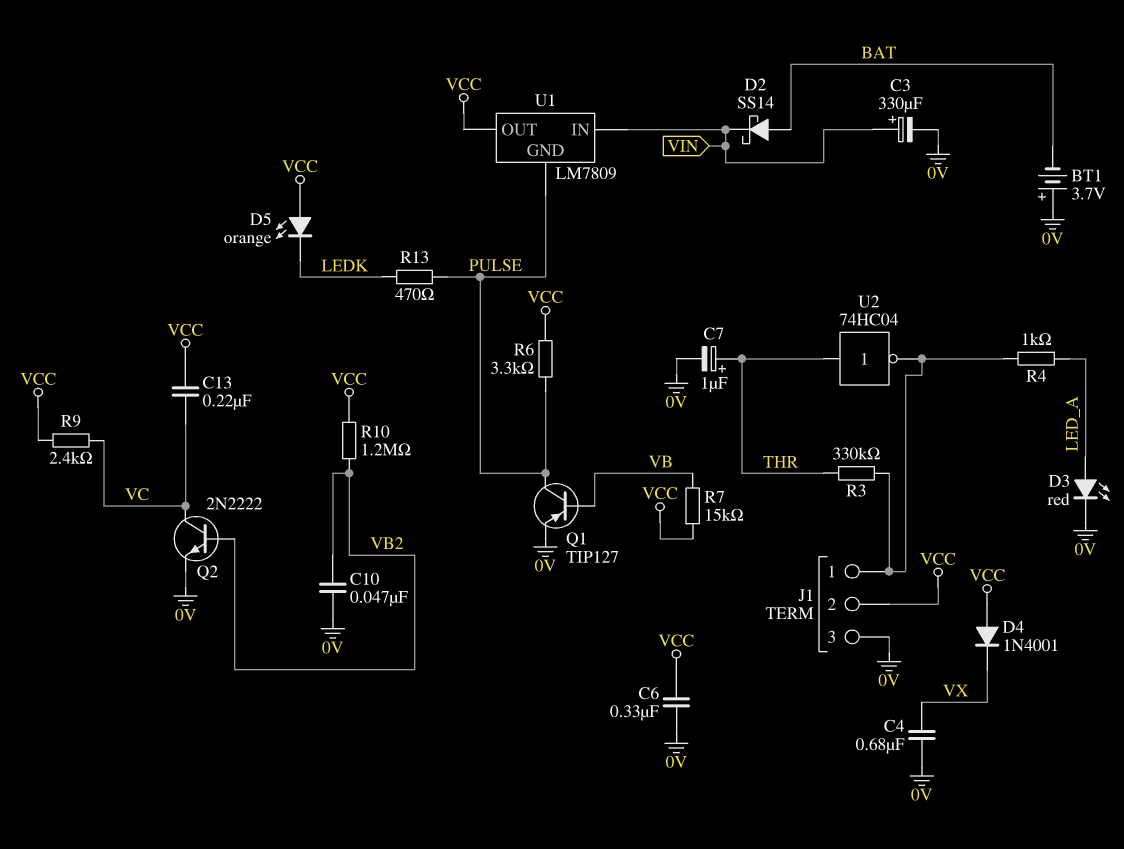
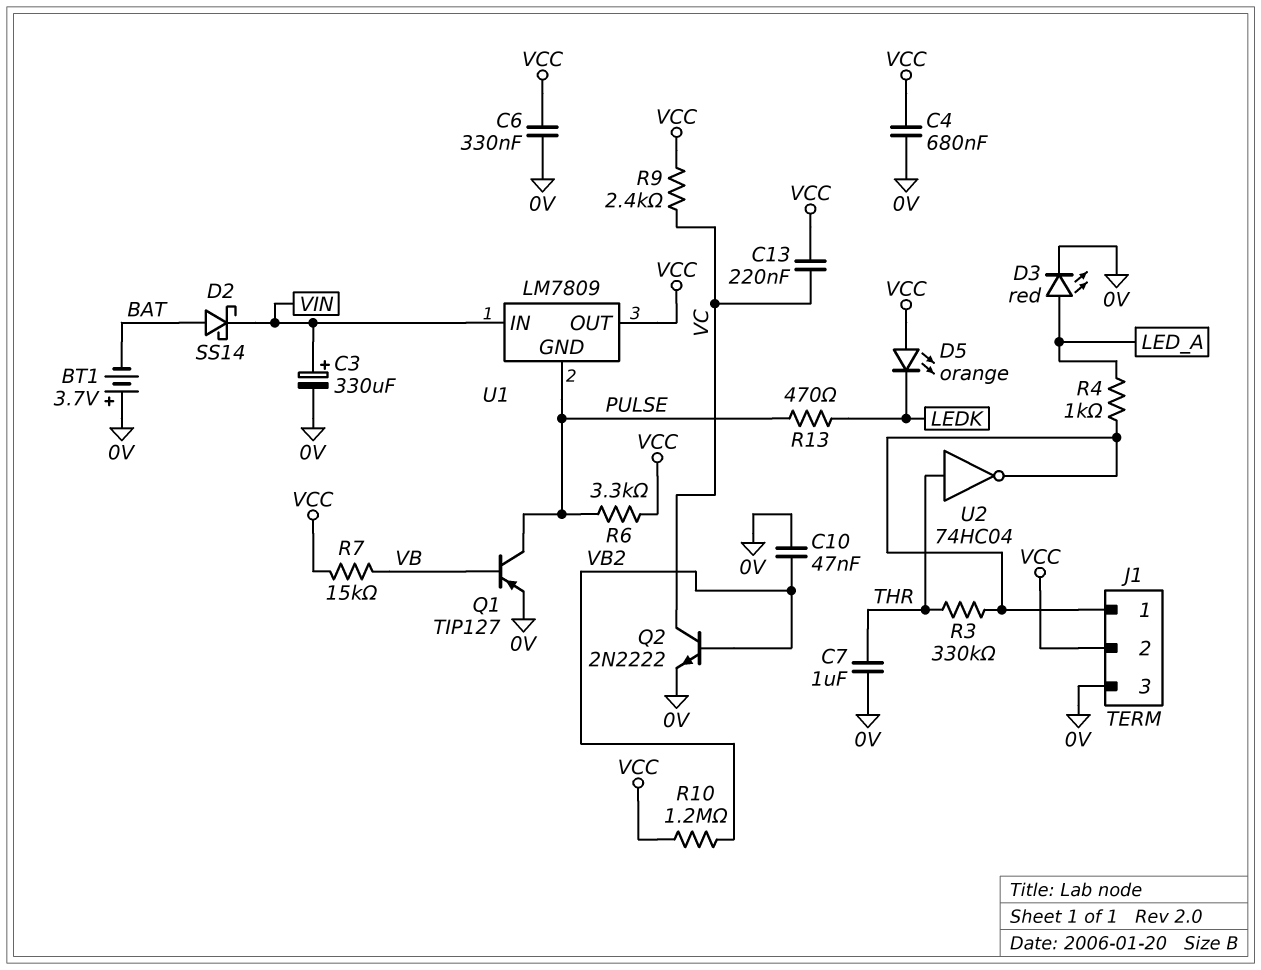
C4: 680nF (0V, VX) -> 680nF (0V, VCC)
C7: 1uF (plus THR, minus 0V) -> 1uF (0V, THR)
D4: diode 1N4001 (A VCC, K VX) -> none

